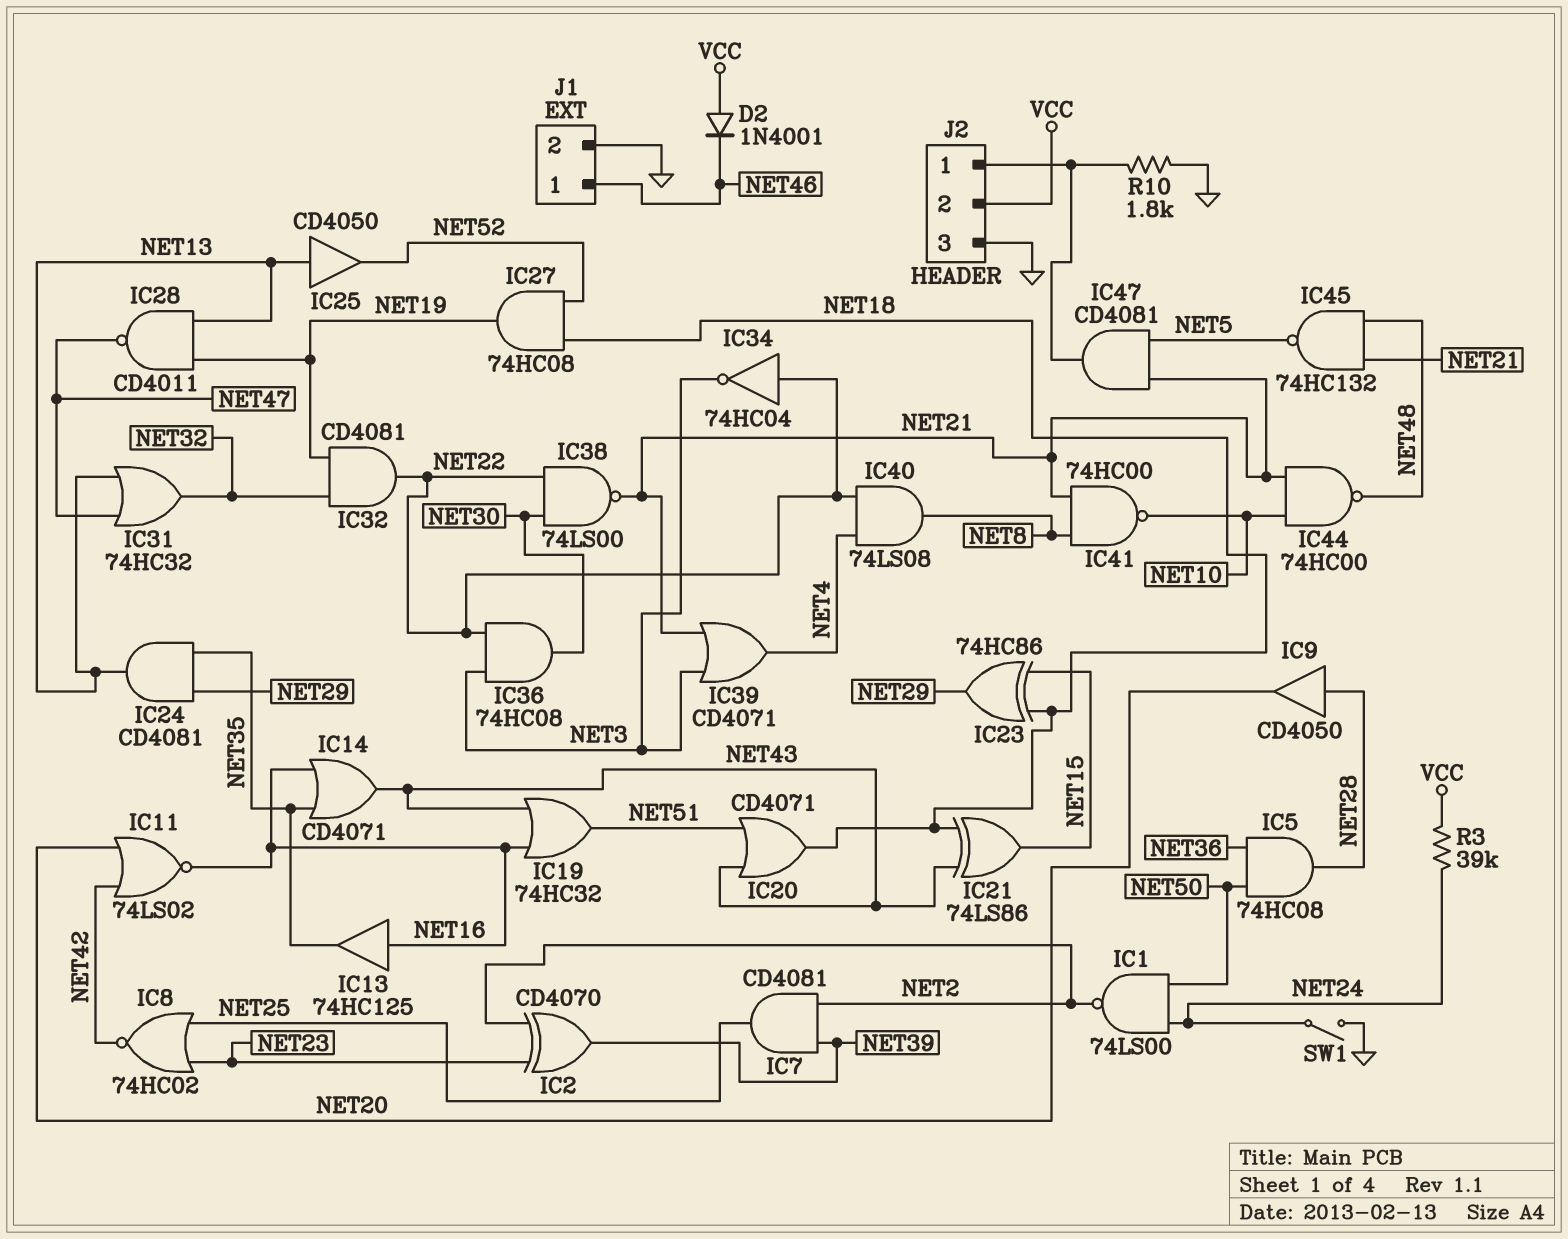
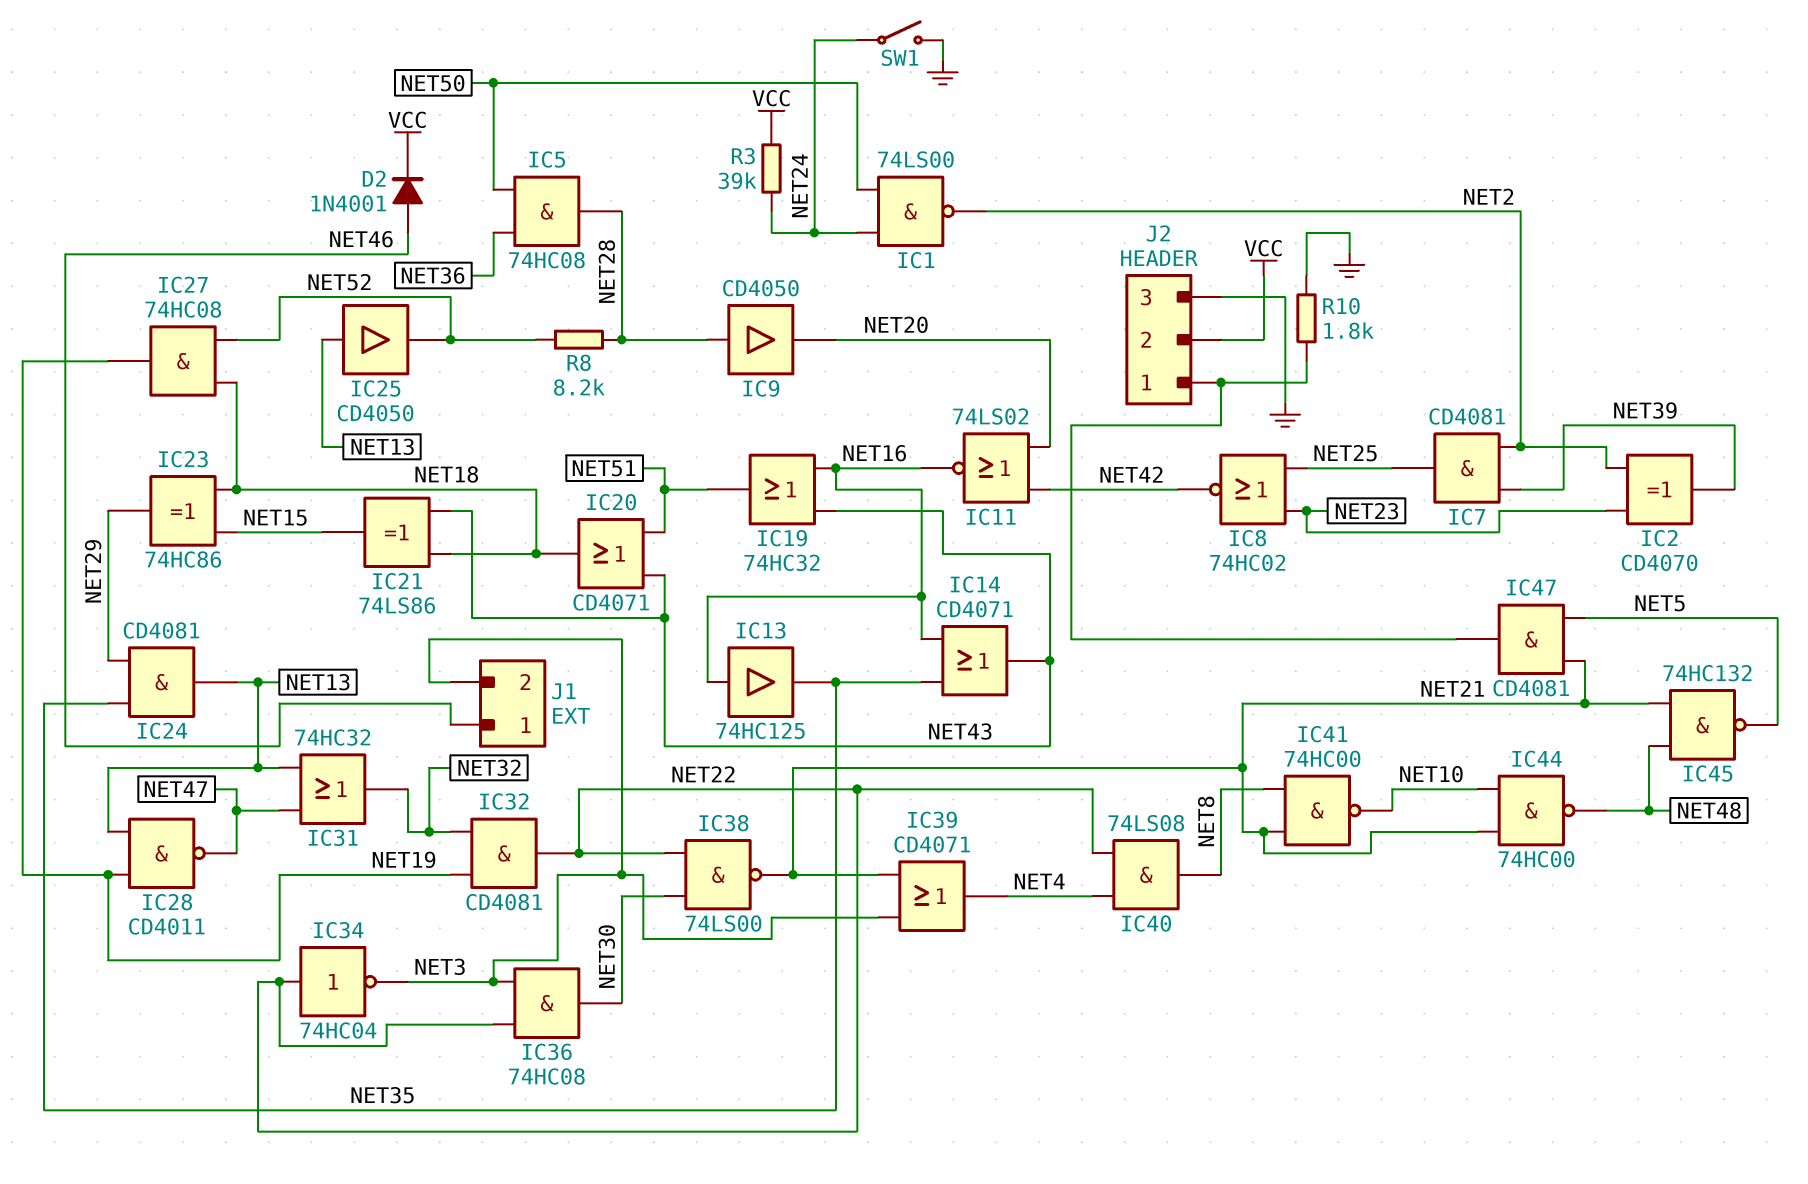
D2: diode 1N4001 (A VCC, K NET46) -> diode 1N4001 (A NET46, K VCC)
J1 pin 2: GND -> NET3
R8: none -> 8.2k (NET28, NET52)

